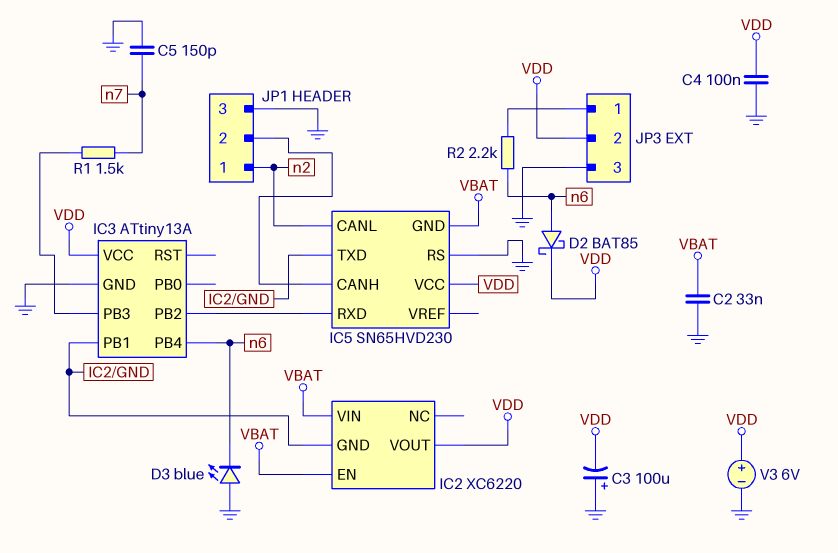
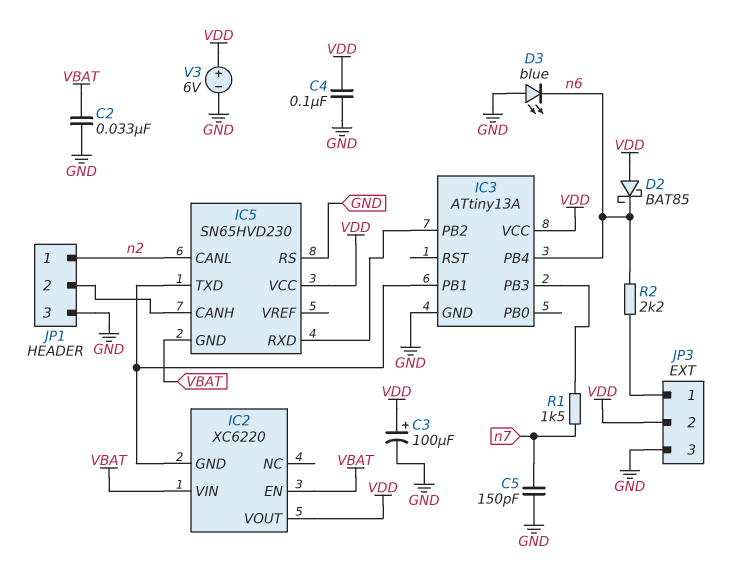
C3: 100uF (plus GND, minus VDD) -> 100uF (plus VDD, minus GND)
D2: schottky BAT85 (A n6, K VDD) -> schottky BAT85 (A VDD, K n6)

